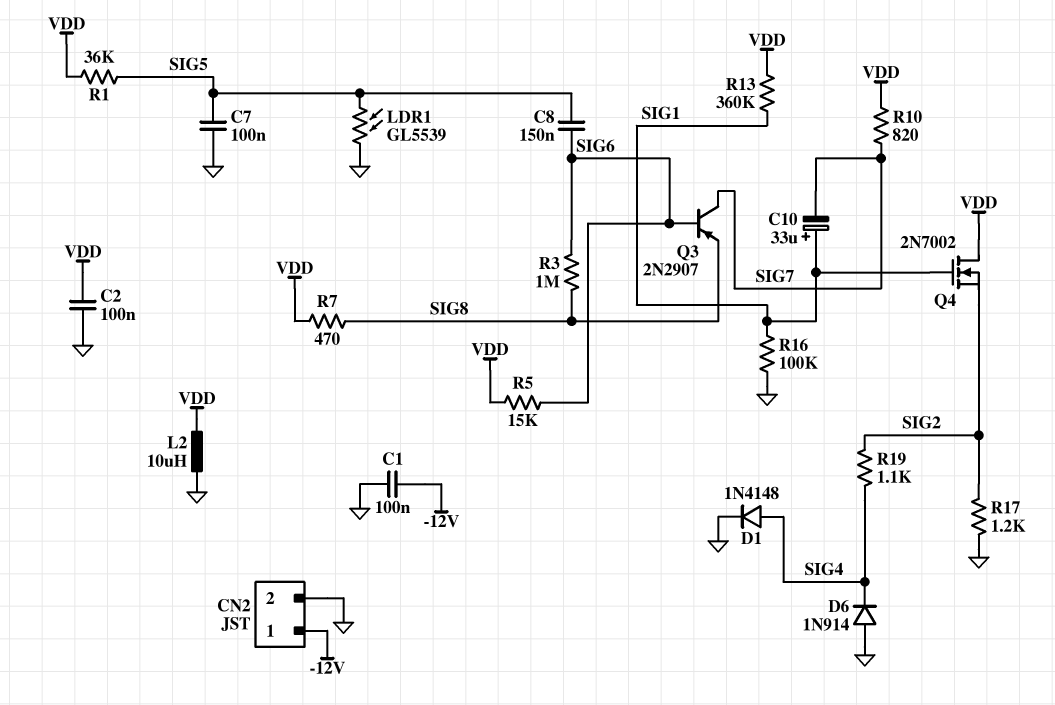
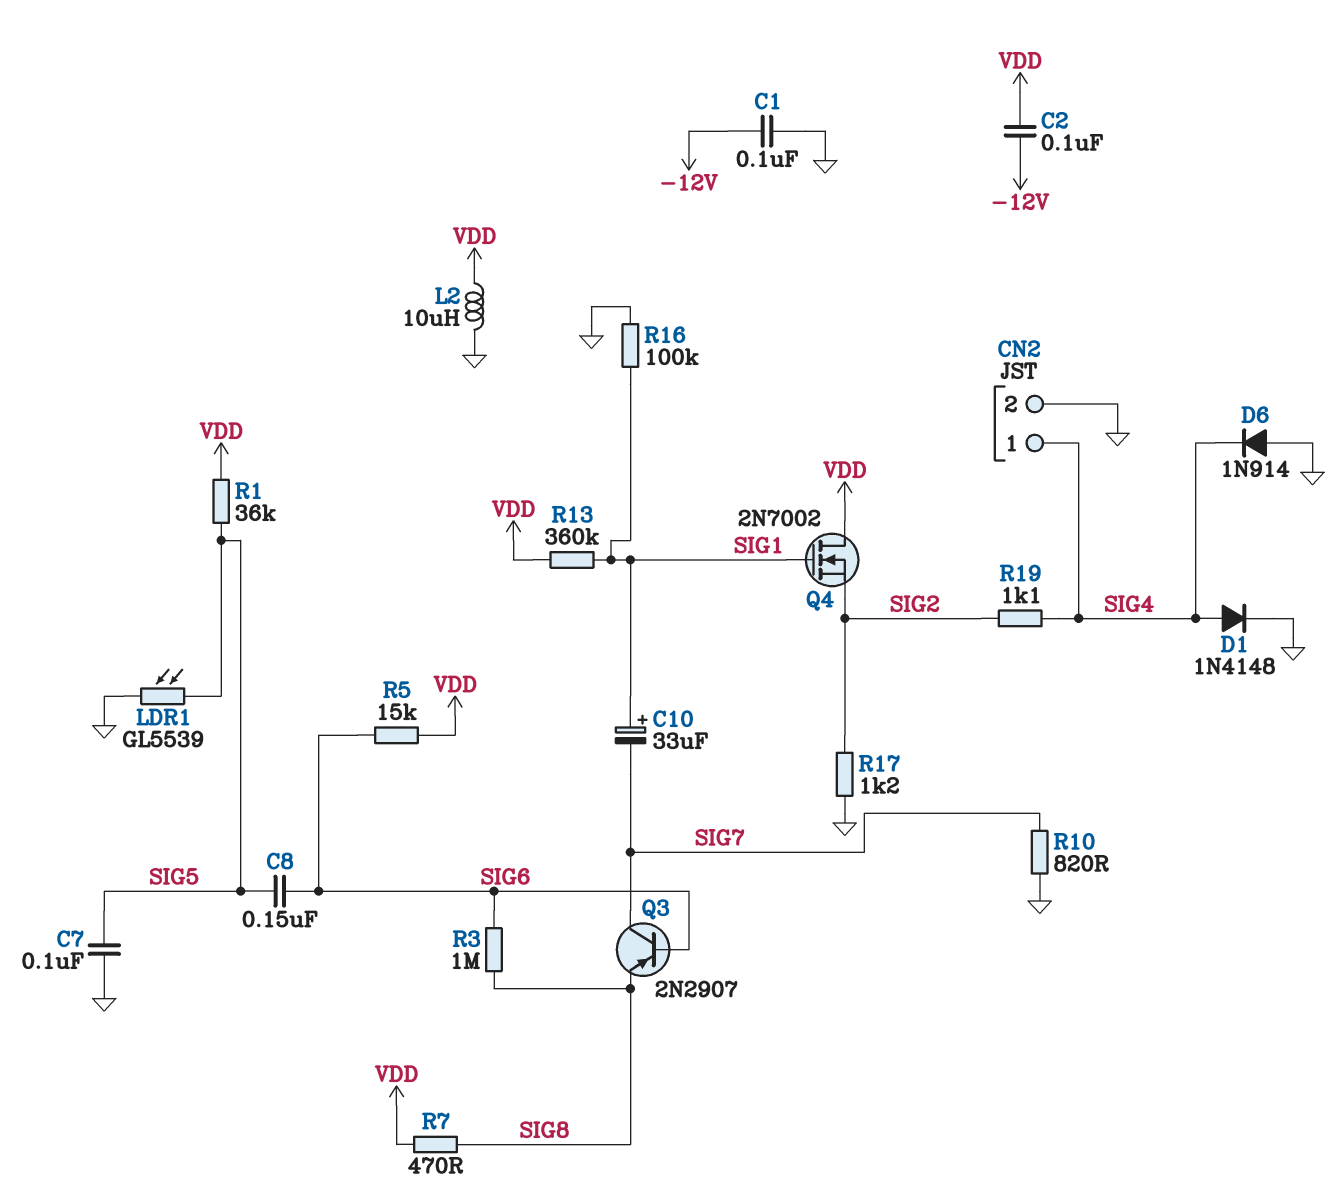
C2: 100nF (GND, VDD) -> 100nF (-12V, VDD)
CN2 pin 1: -12V -> SIG4
R10: 820 (SIG7, VDD) -> 820 (GND, SIG7)

